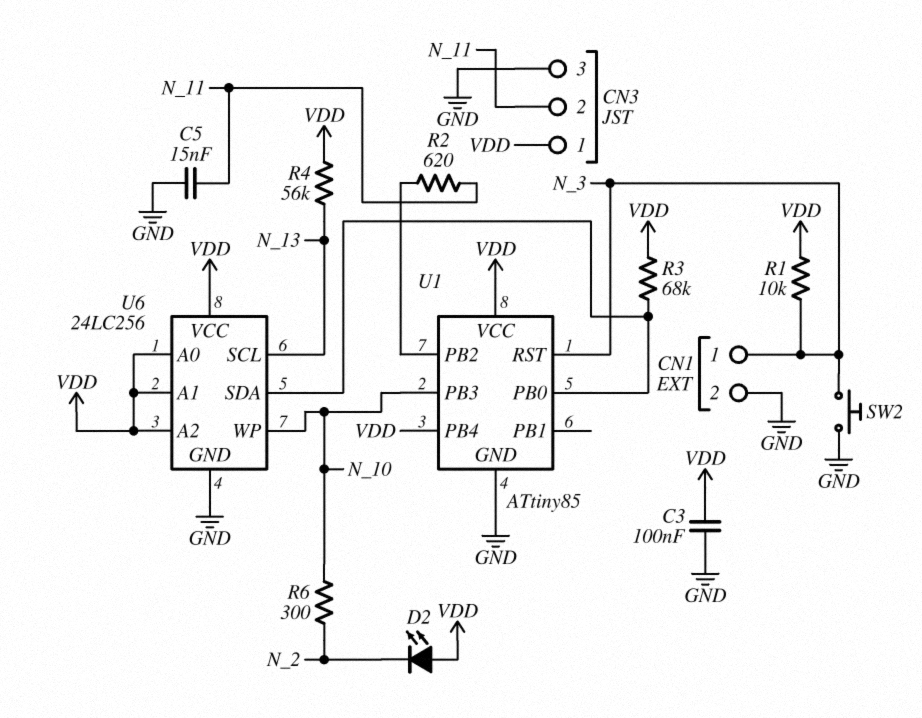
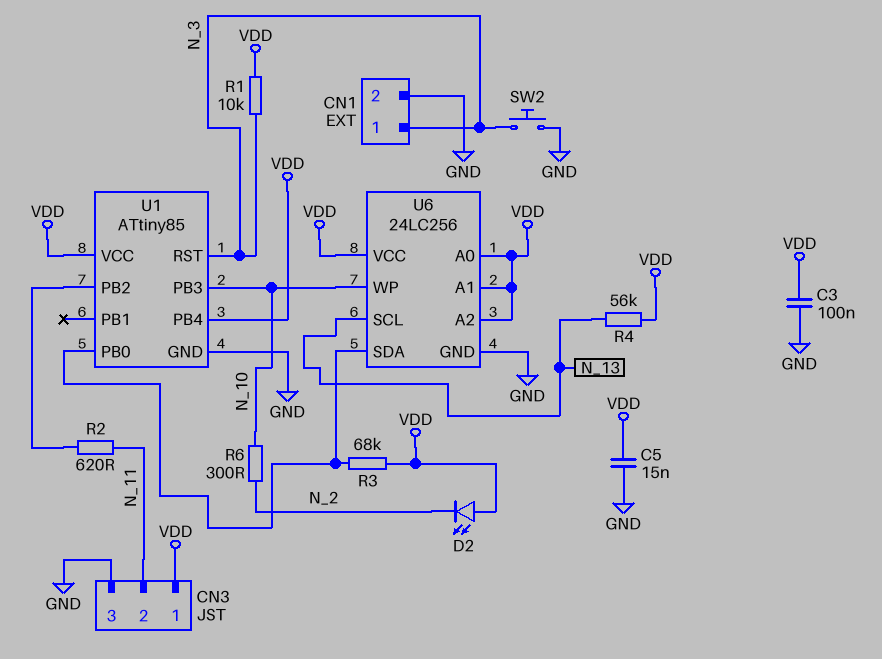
C5: 15nF (GND, N_11) -> 15nF (GND, VDD)

